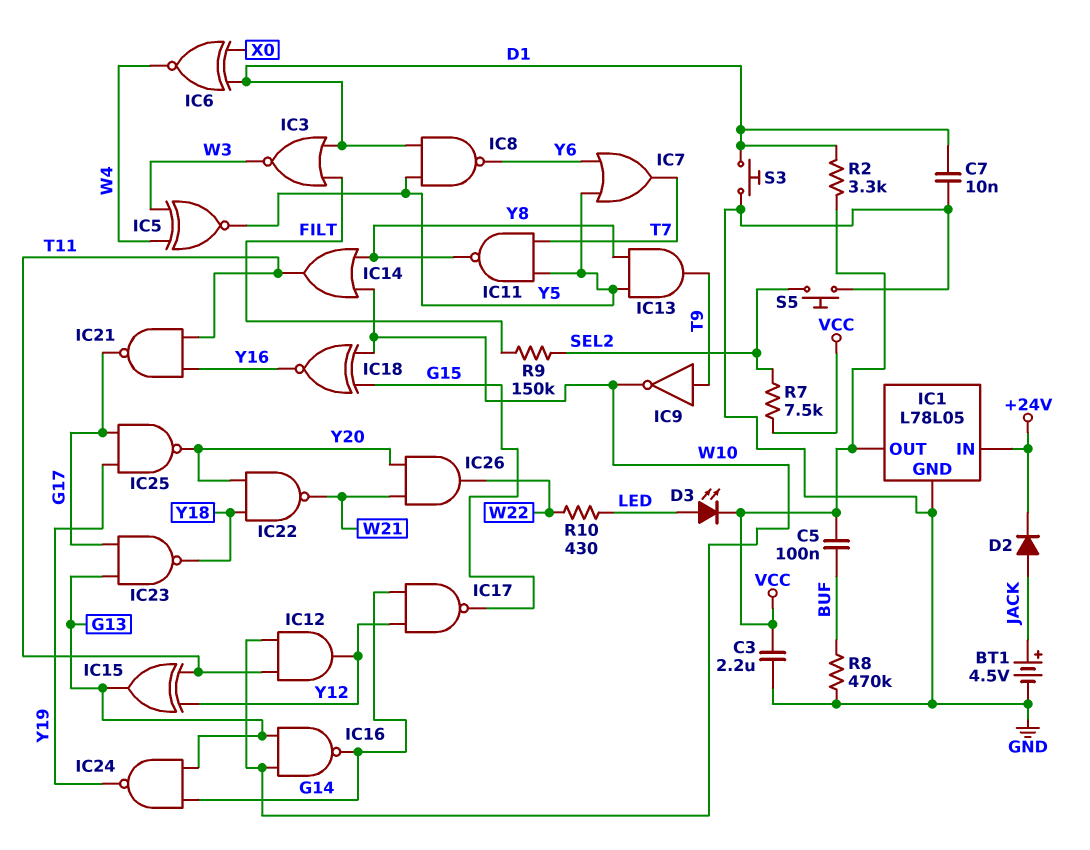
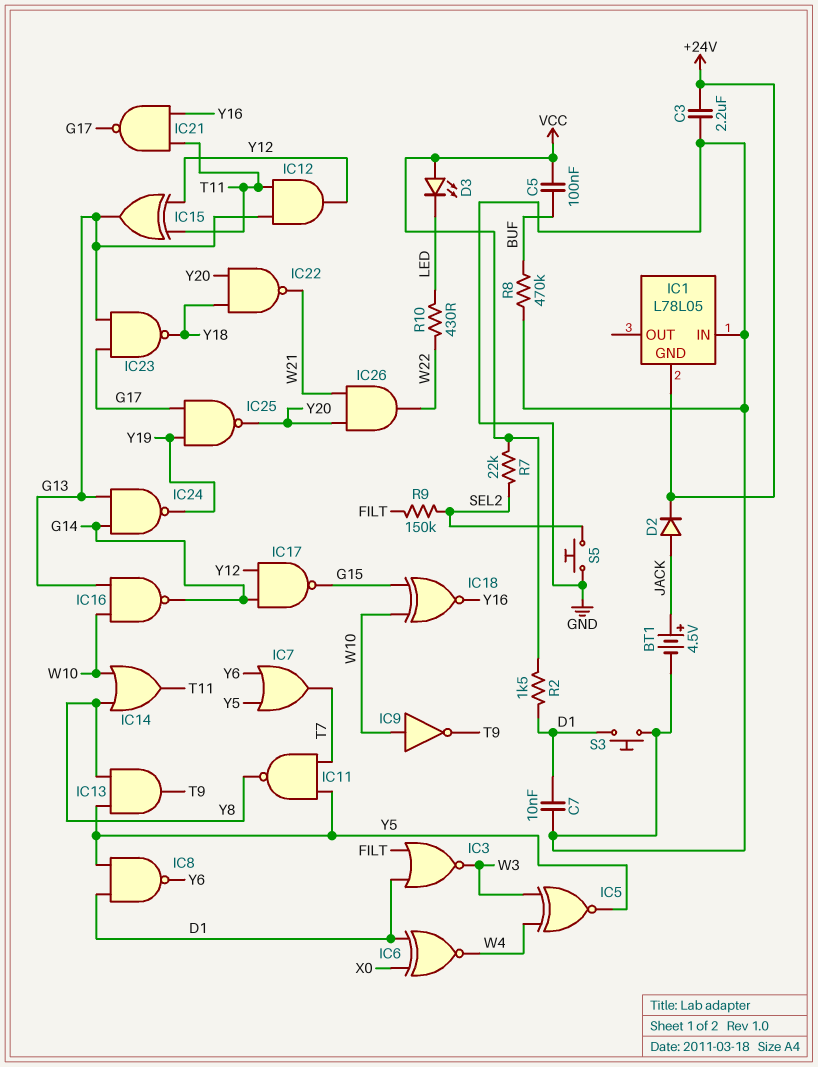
C3: 2.2uF (GND, VCC) -> 2.2uF (+24V, GND)
D3: LED (A LED, K VCC) -> LED (A VCC, K LED)
IC1 pin GND: GND -> +24V
IC1 pin IN: +24V -> GND
IC1 pin OUT: VCC -> none
IC9: NOT (in T9, out W10) -> NOT (in W10, out T9)
IC12: AND (in T11, in W10, out Y12) -> AND (in G13, in T11, out Y12)
R2: 3.3k (D1, VCC) -> 1.5k (D1, VCC)
R7: 7.5k (SEL2, VCC) -> 22k (SEL2, VCC)

